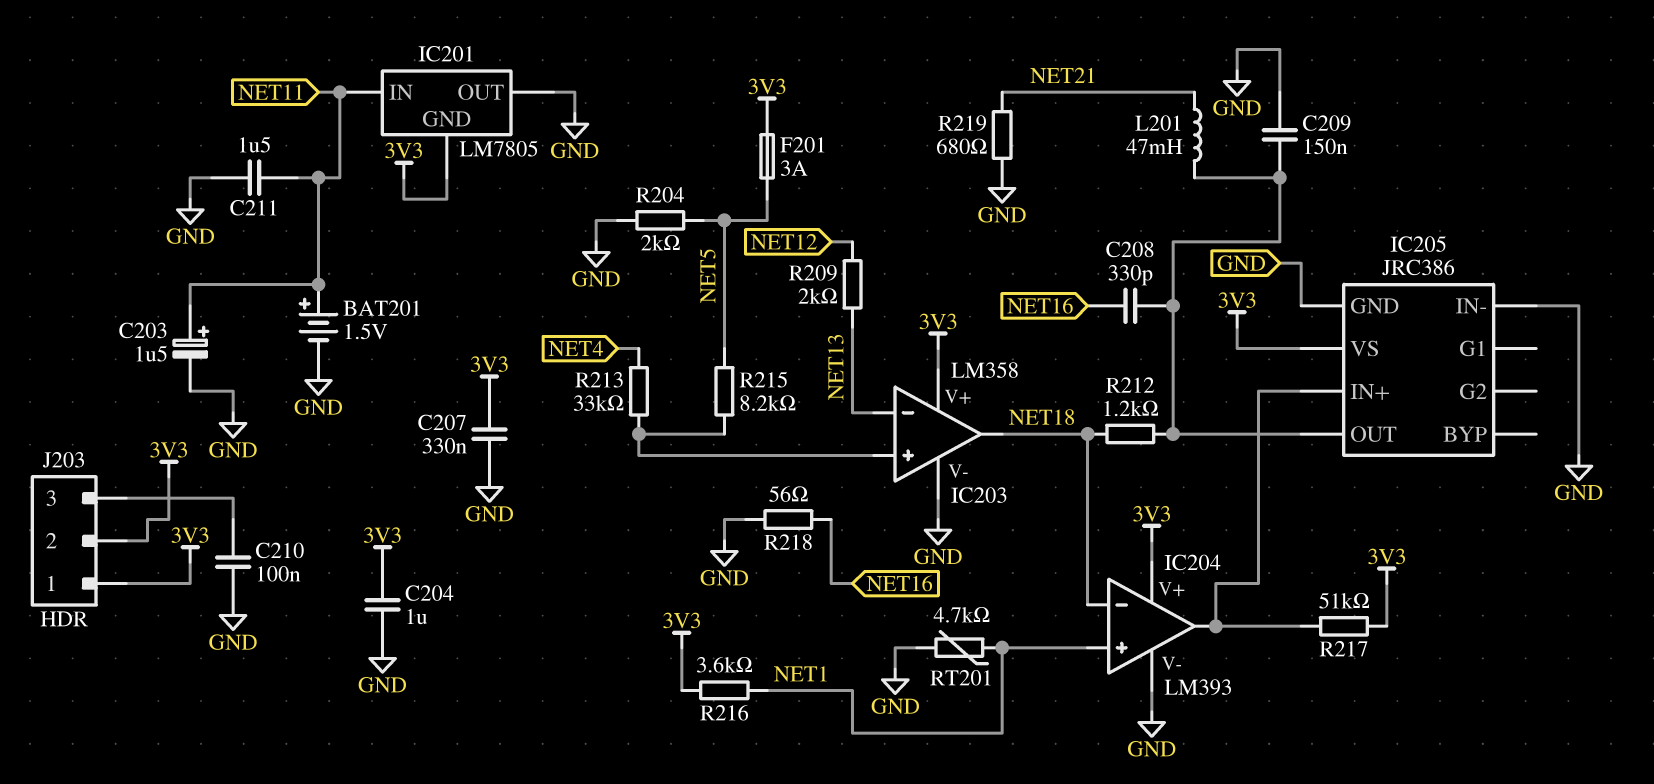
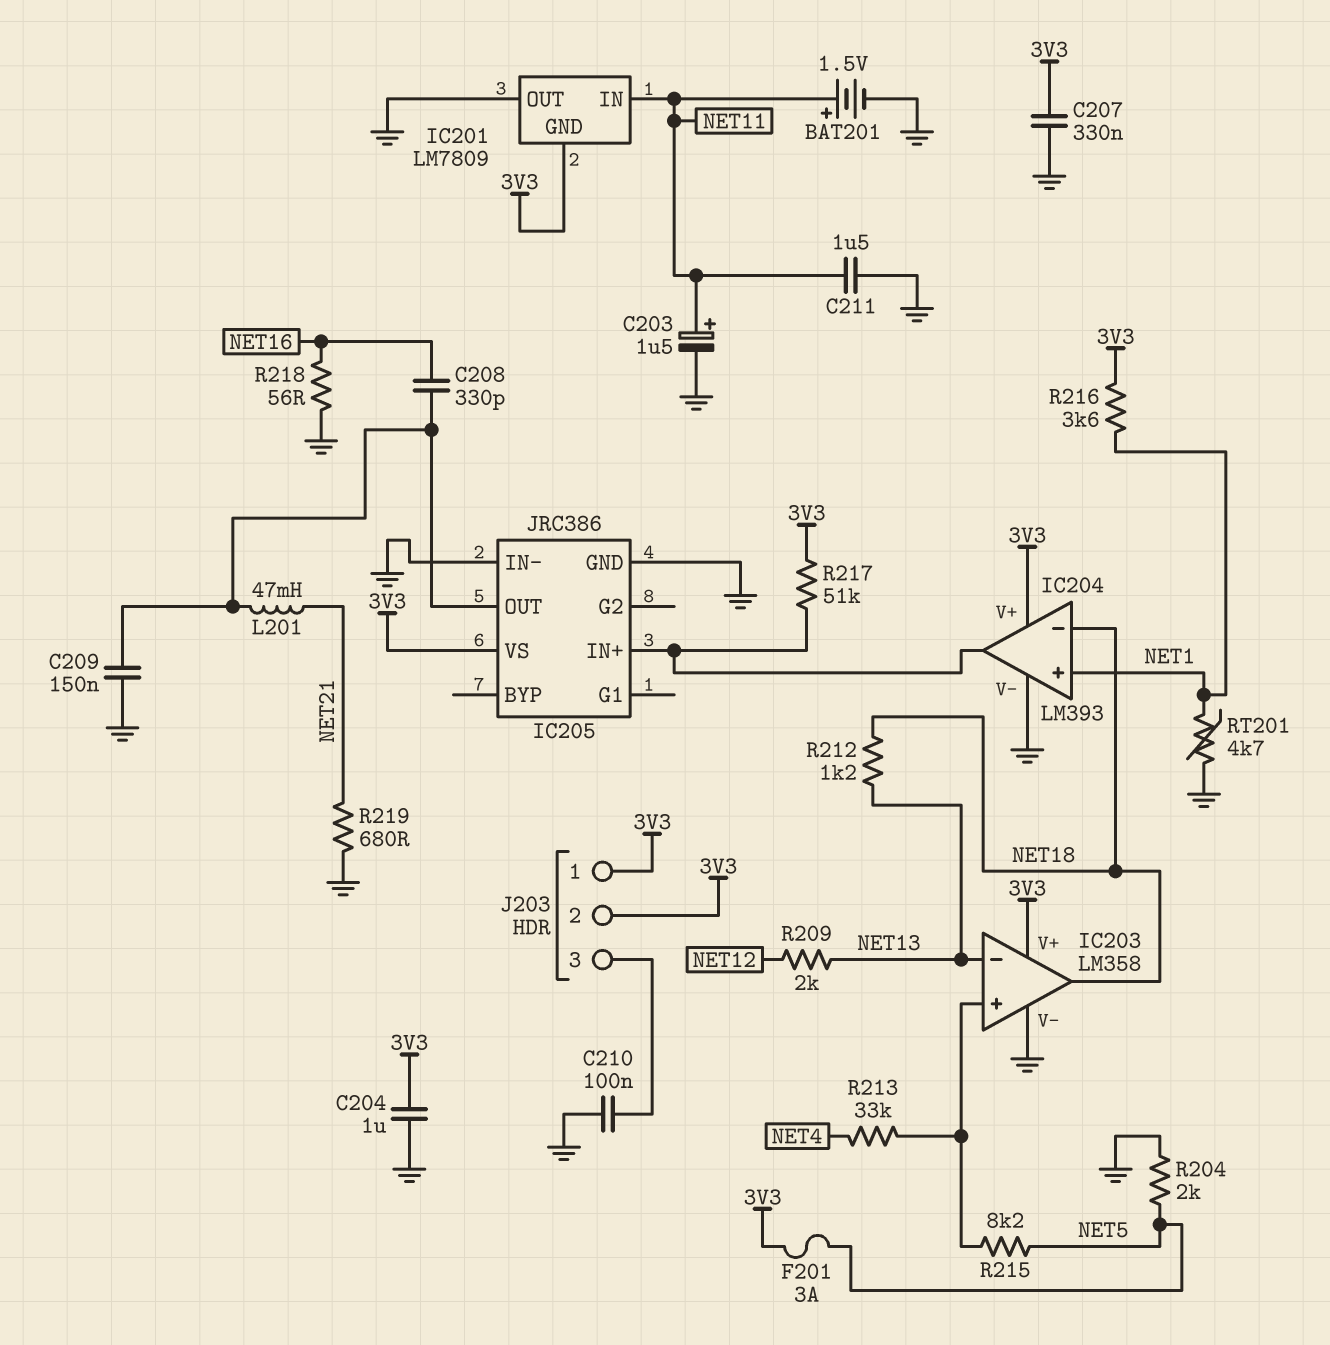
IC201: LM7805 -> LM7809
R212: 1.2k (IC205/OUT, NET18) -> 1.2k (NET13, NET18)

